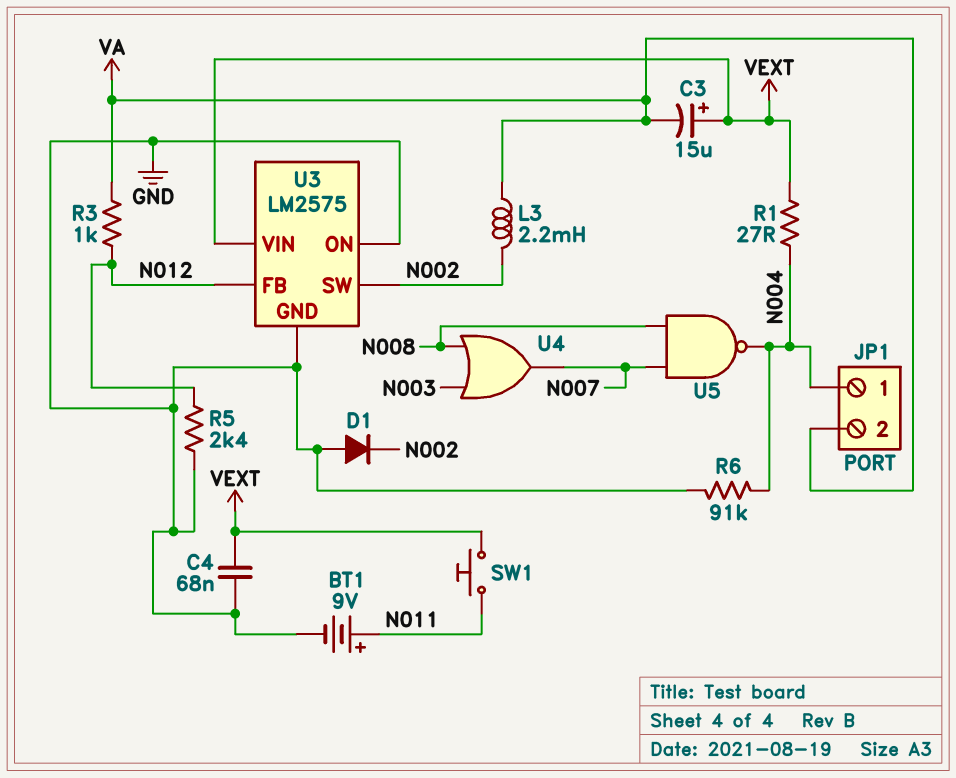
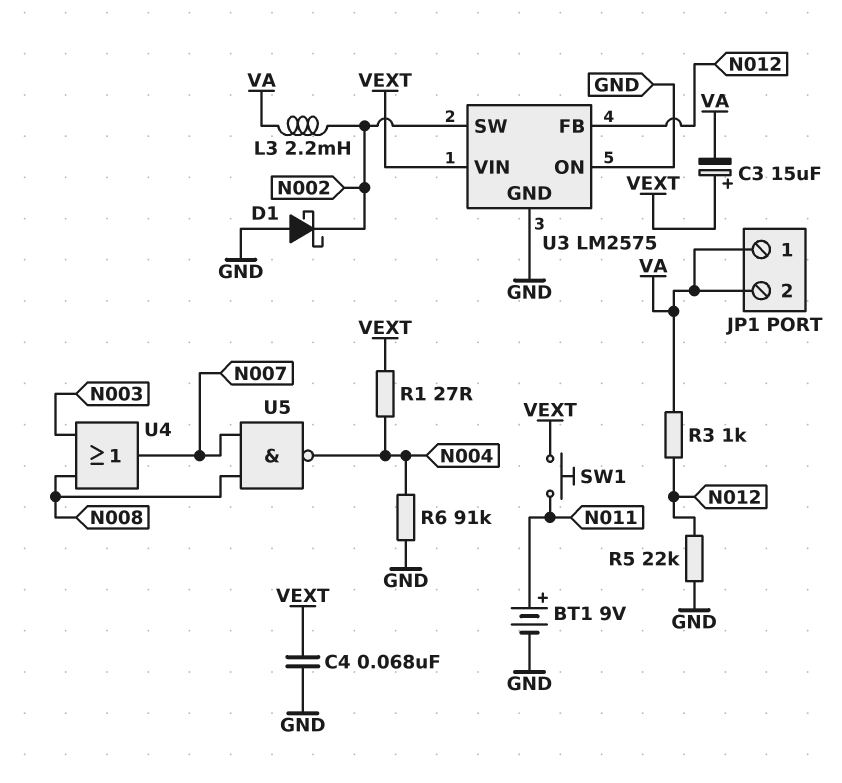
D1: diode (A GND, K N002) -> schottky (A GND, K N002)
JP1 pin 1: N004 -> VA
R5: 2.4k (GND, N012) -> 22k (GND, N012)

